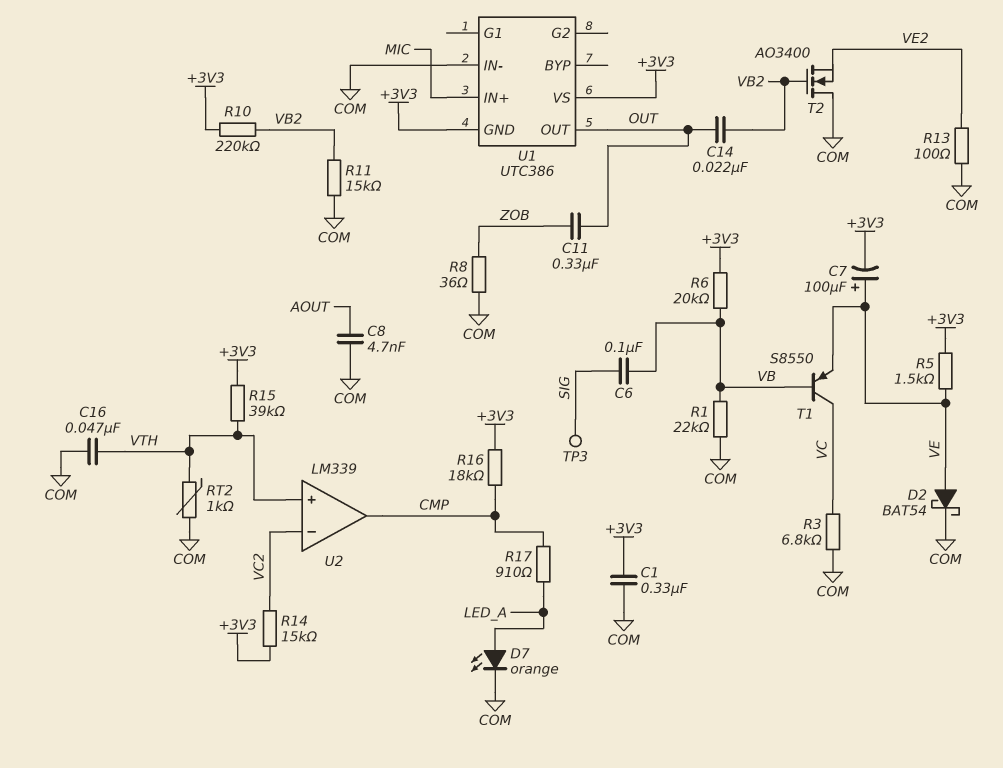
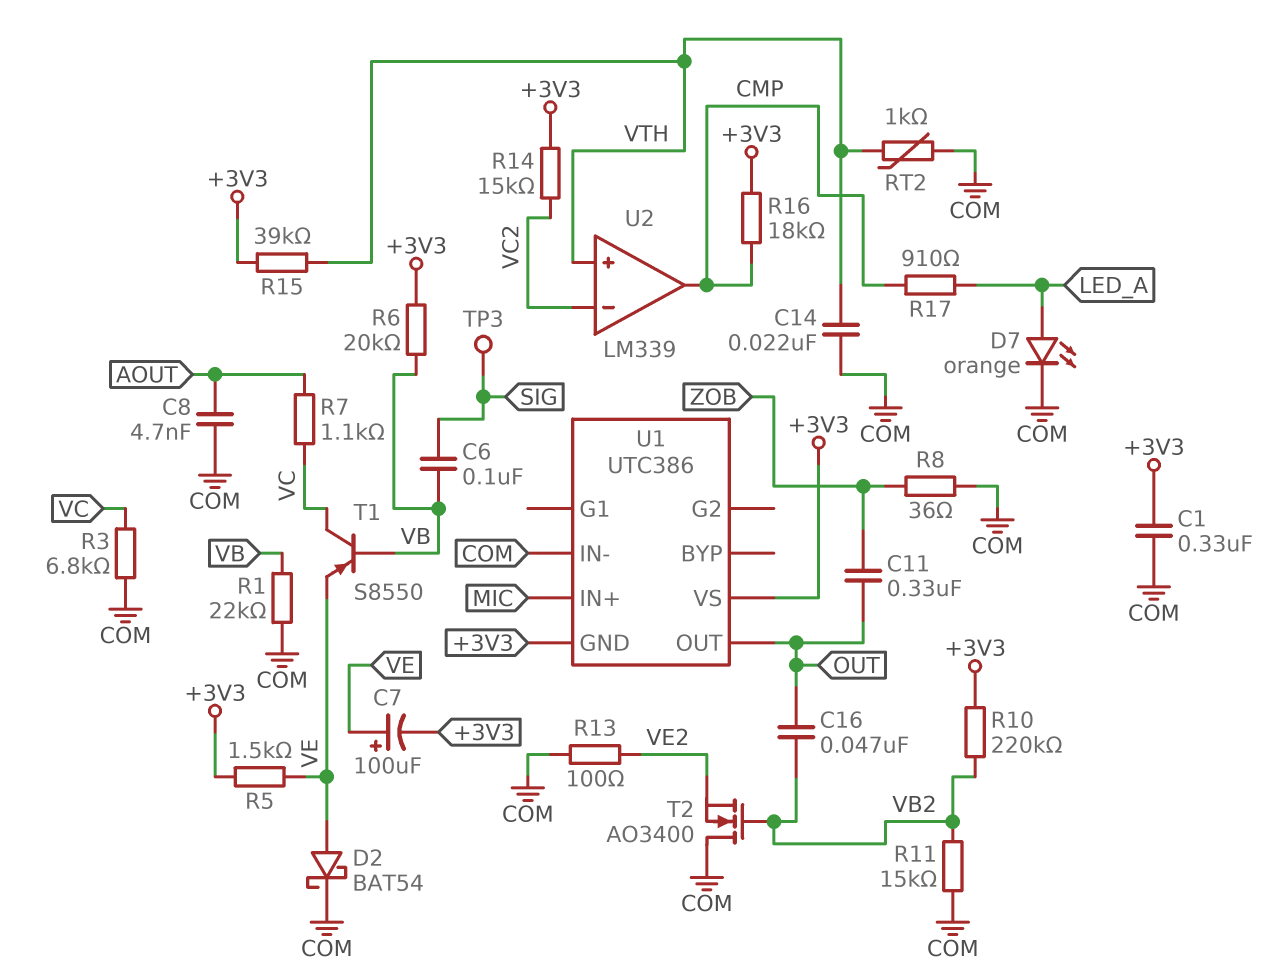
C14: 22nF (OUT, VB2) -> 22nF (COM, VTH)
C16: 47nF (COM, VTH) -> 47nF (OUT, VB2)
R7: none -> 1.1k (AOUT, VC)

